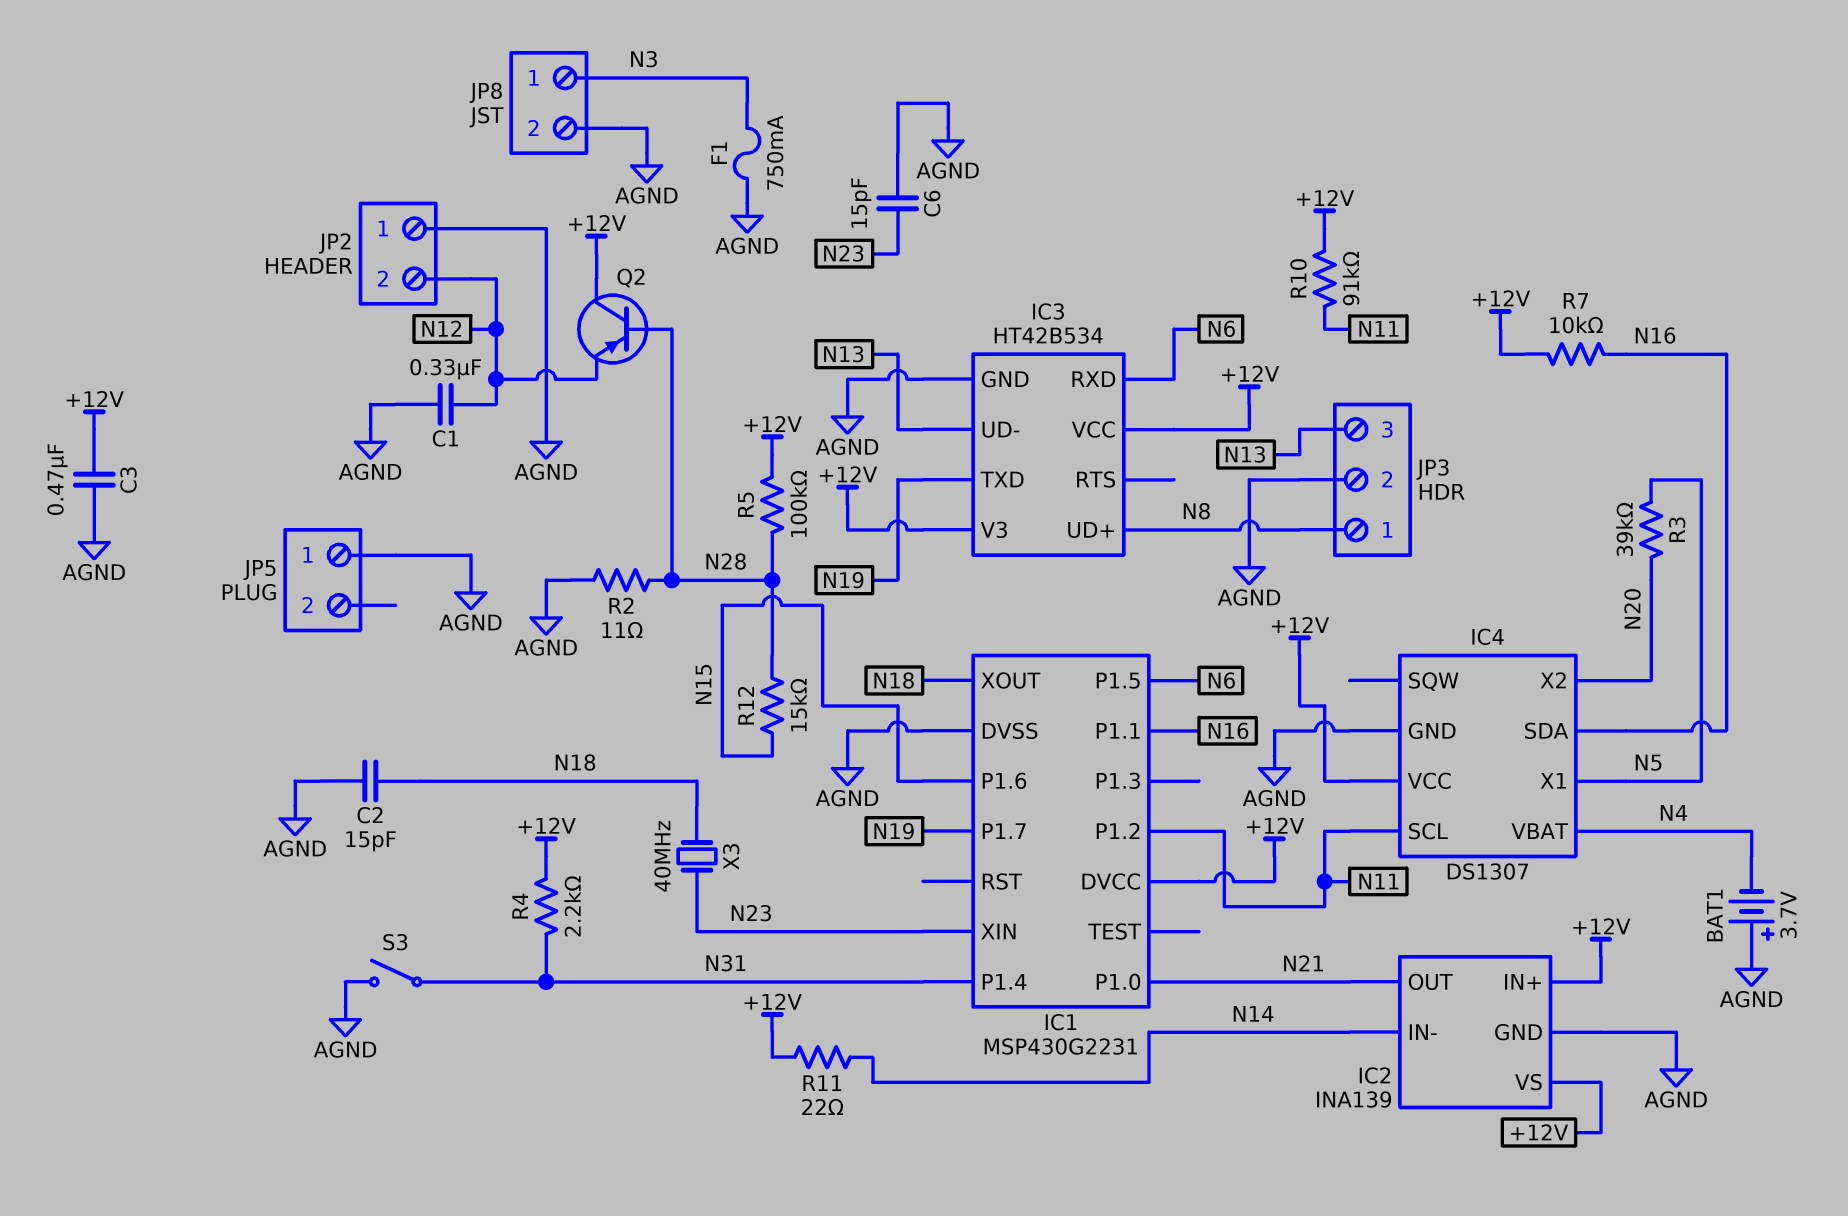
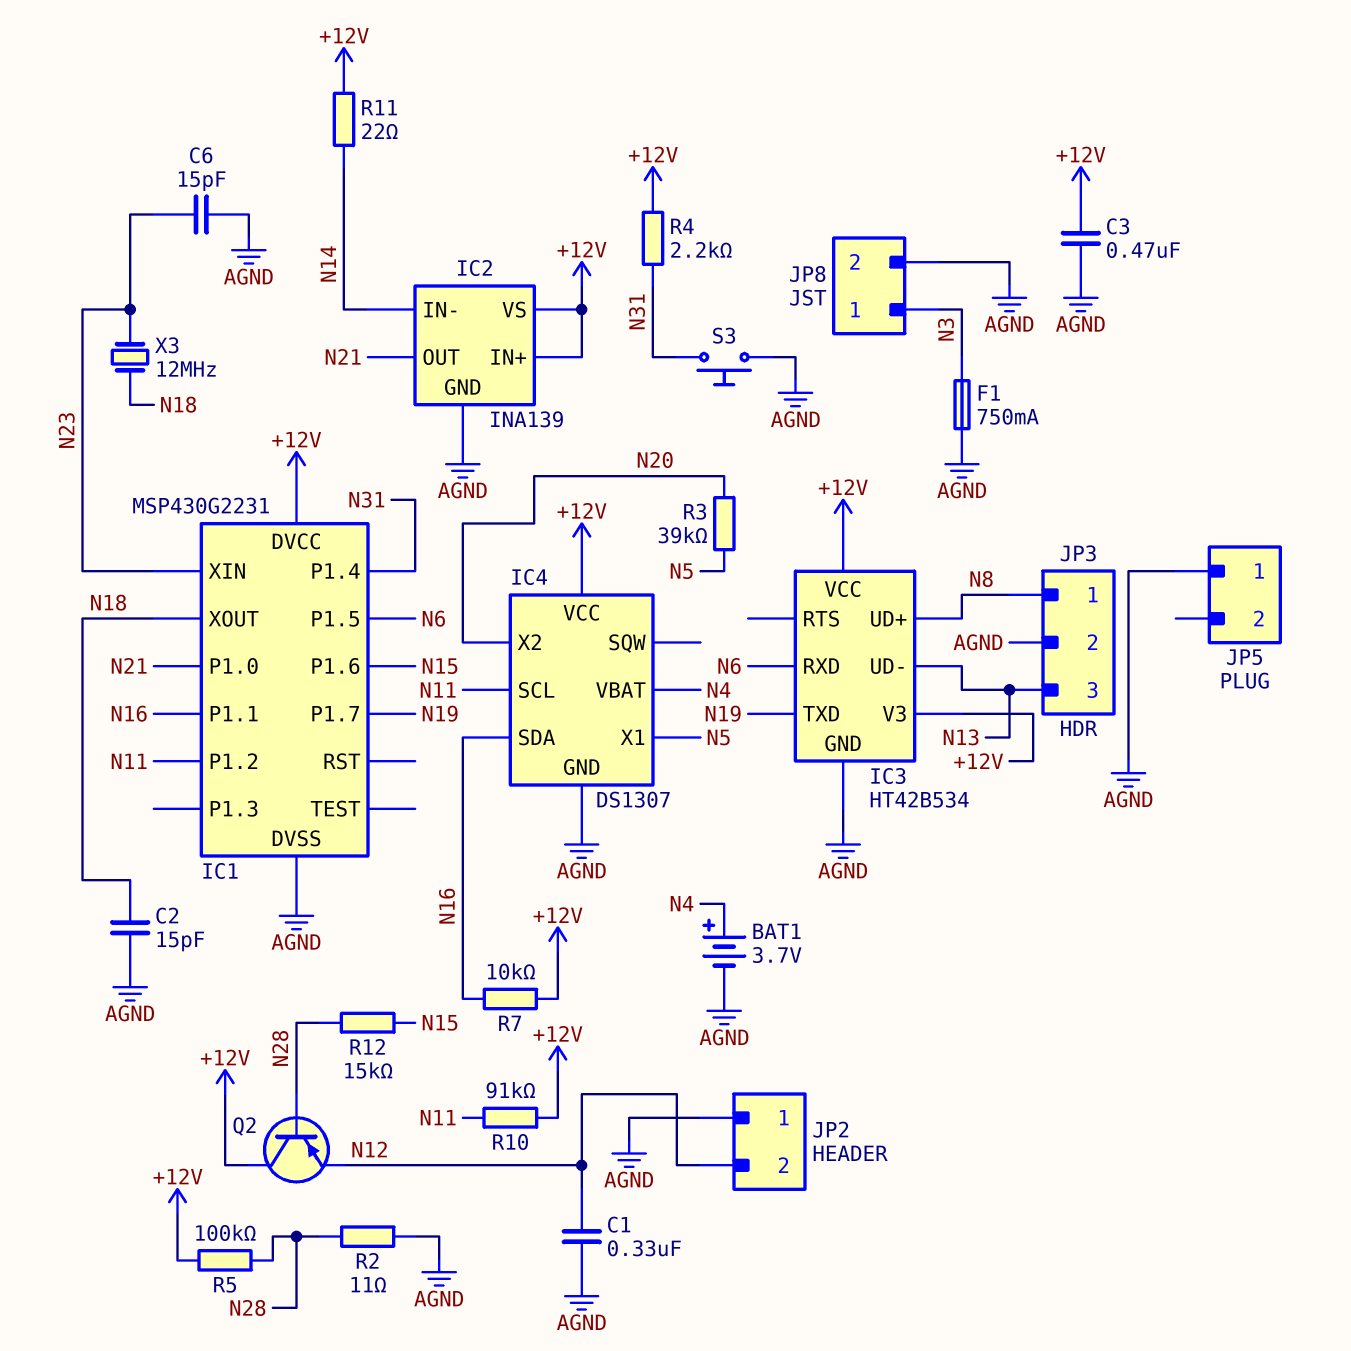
BAT1: 3.7V (plus AGND, minus N4) -> 3.7V (plus N4, minus AGND)
S3: switch (AGND, N31) -> button (AGND, N31)
X3: 40MHz (N18, N23) -> 12MHz (N18, N23)

